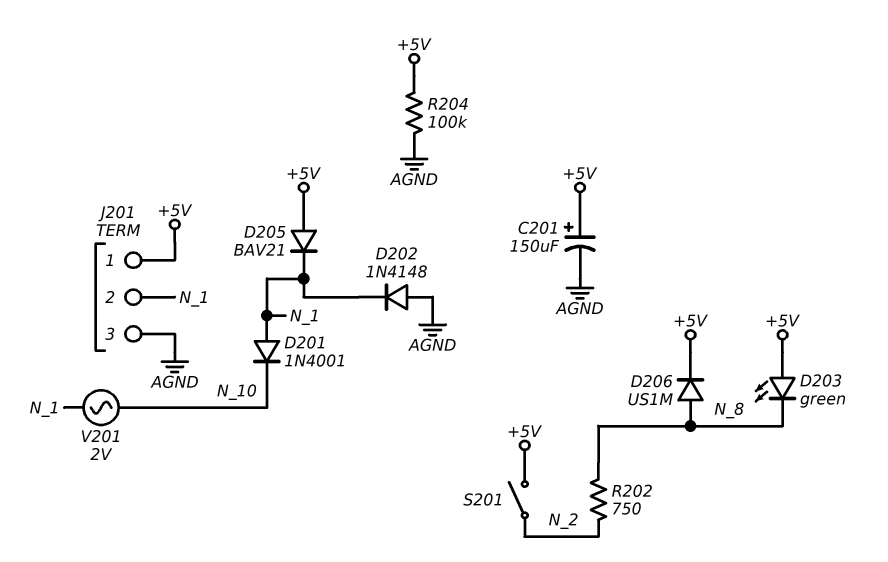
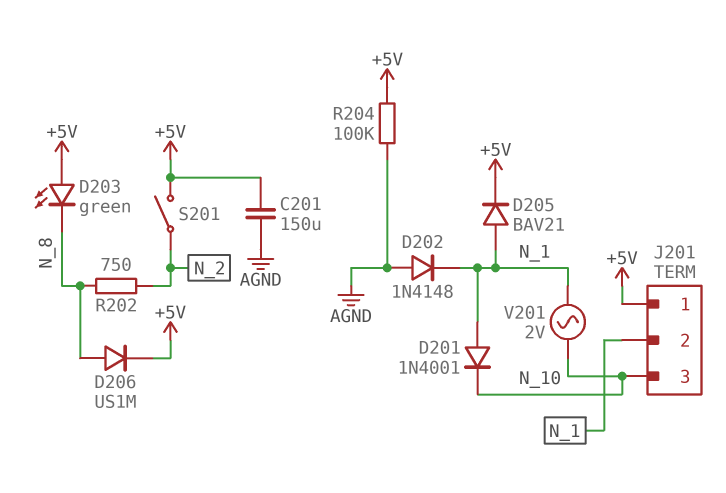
C201: 150uF (plus +5V, minus AGND) -> 150uF (+5V, AGND)
D205: diode BAV21 (A +5V, K N_1) -> diode BAV21 (A N_1, K +5V)
J201 pin 3: AGND -> N_10

